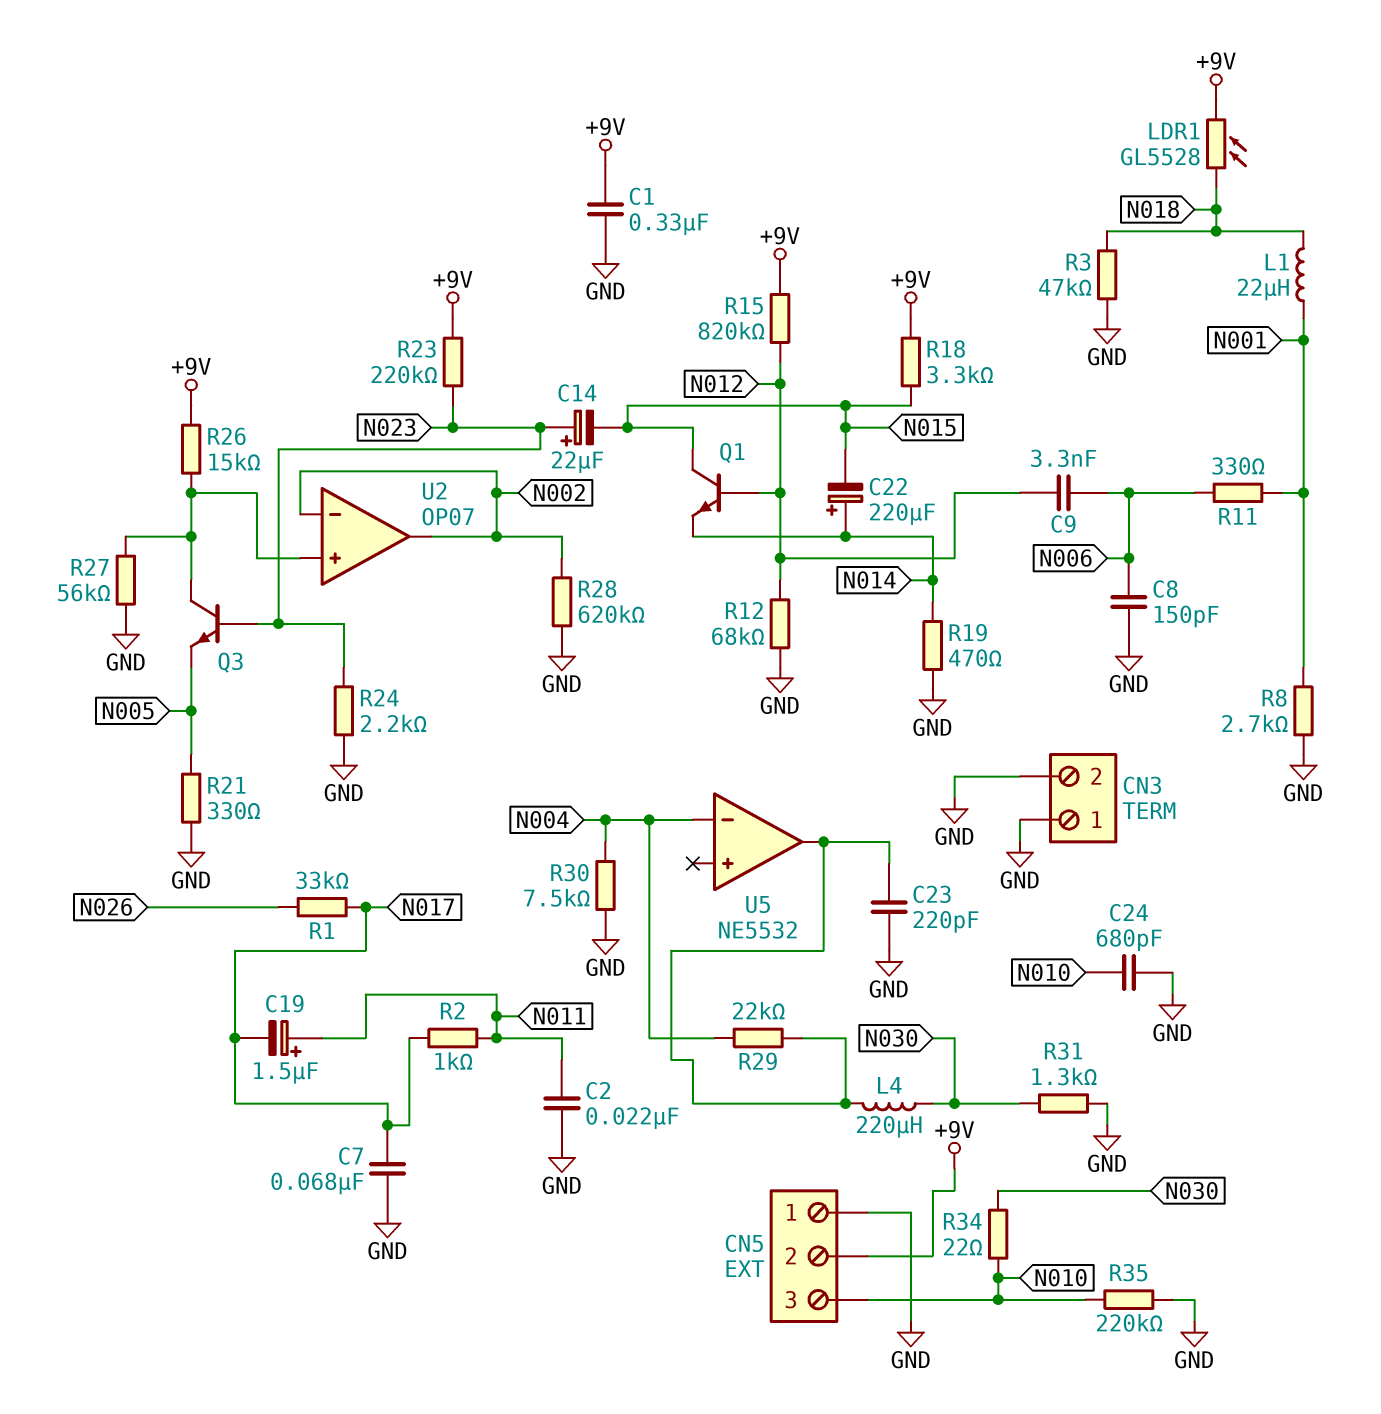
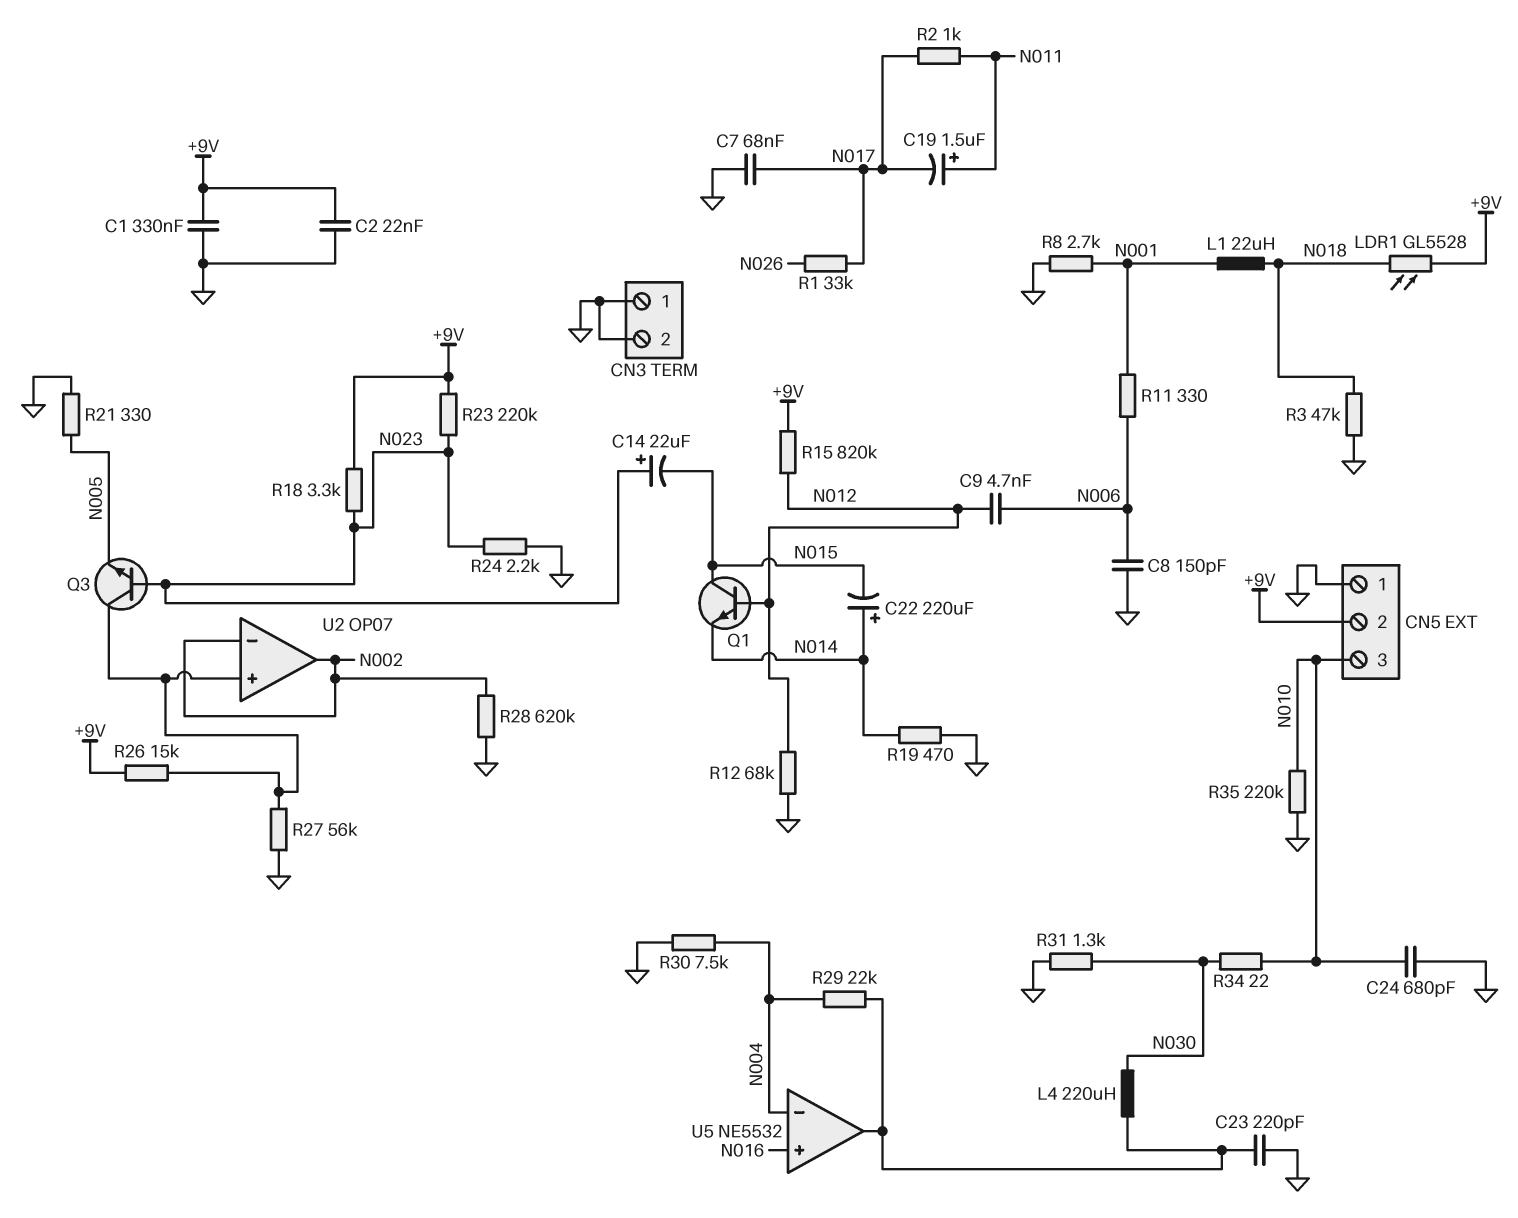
C2: 22nF (GND, N011) -> 22nF (+9V, GND)
C9: 3.3nF (N006, N012) -> 4.7nF (N006, N012)
R18: 3.3k (+9V, N015) -> 3.3k (+9V, N023)
U5 pin in+: none -> N016

